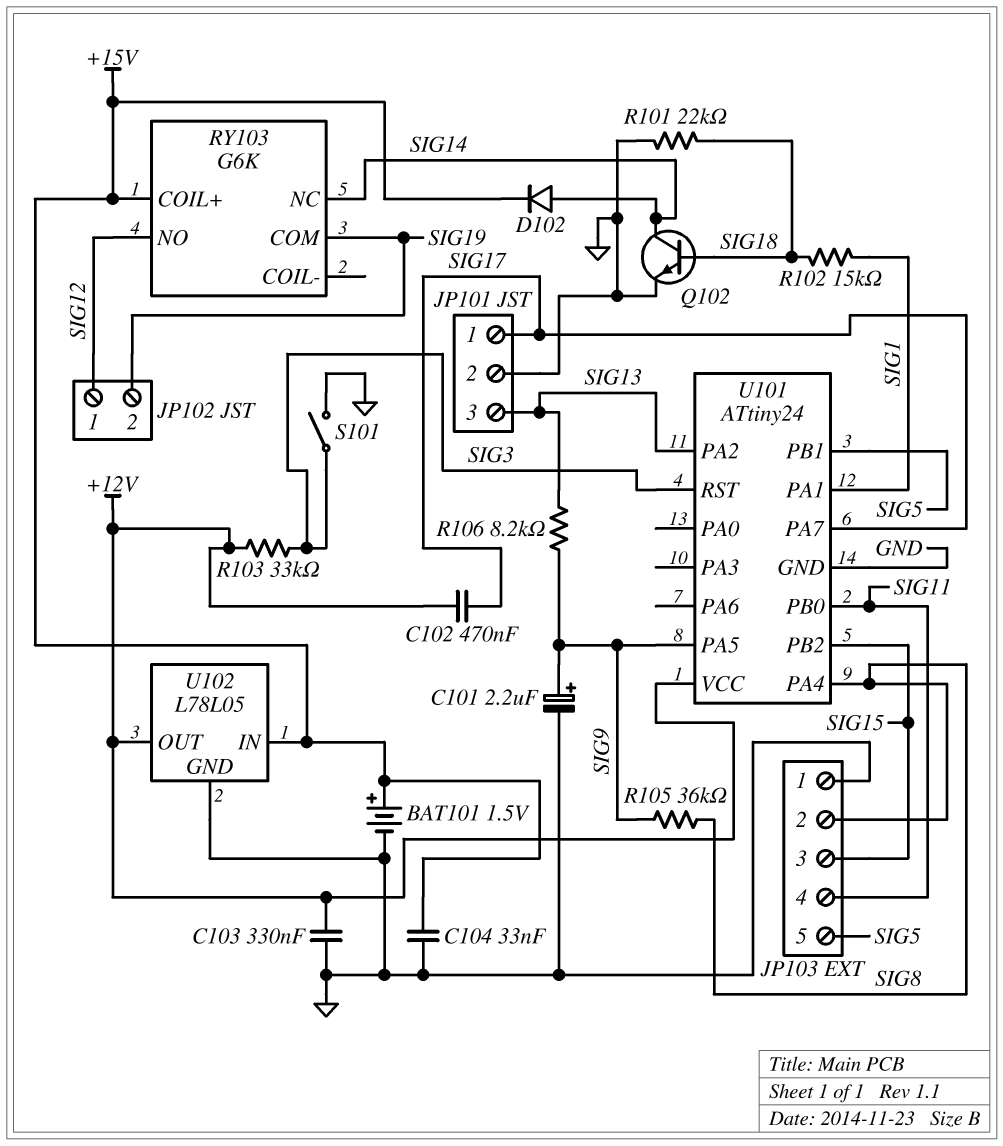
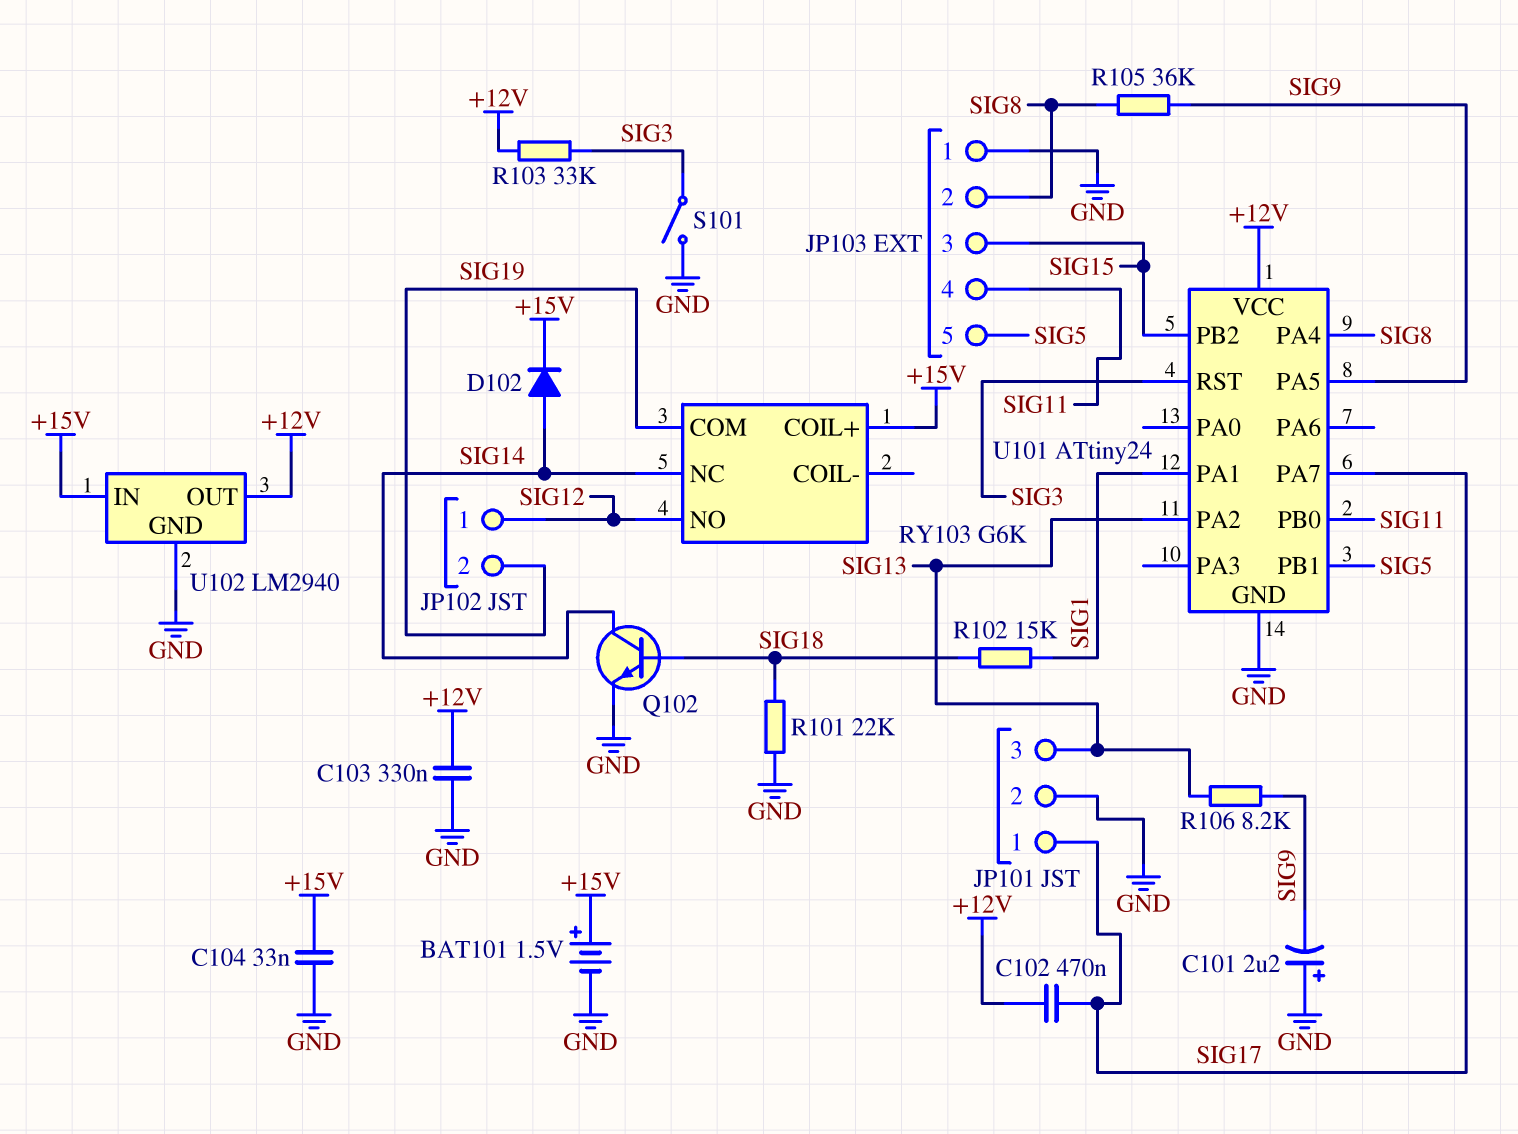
C101: 2.2uF (plus SIG9, minus GND) -> 2.2uF (plus GND, minus SIG9)
U102: L78L05 -> LM2940

